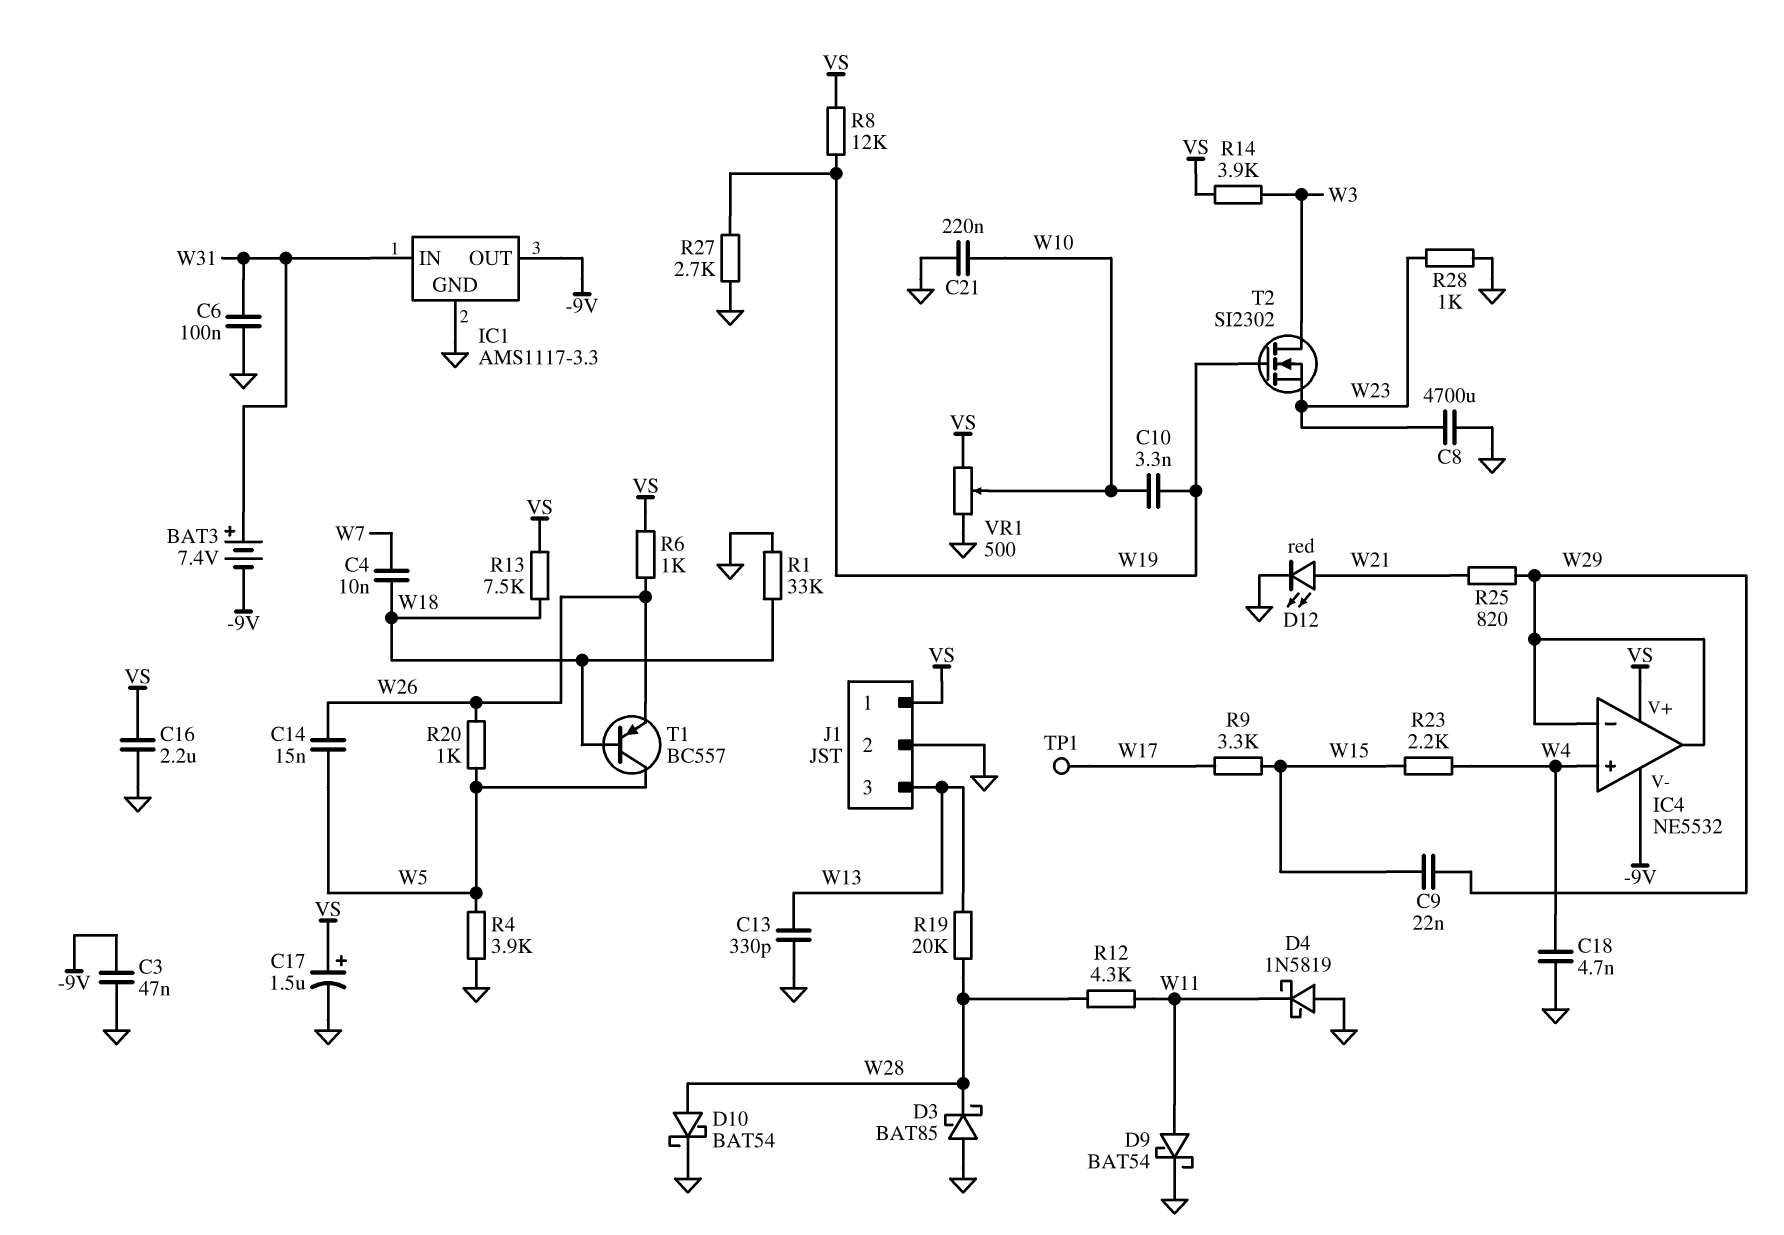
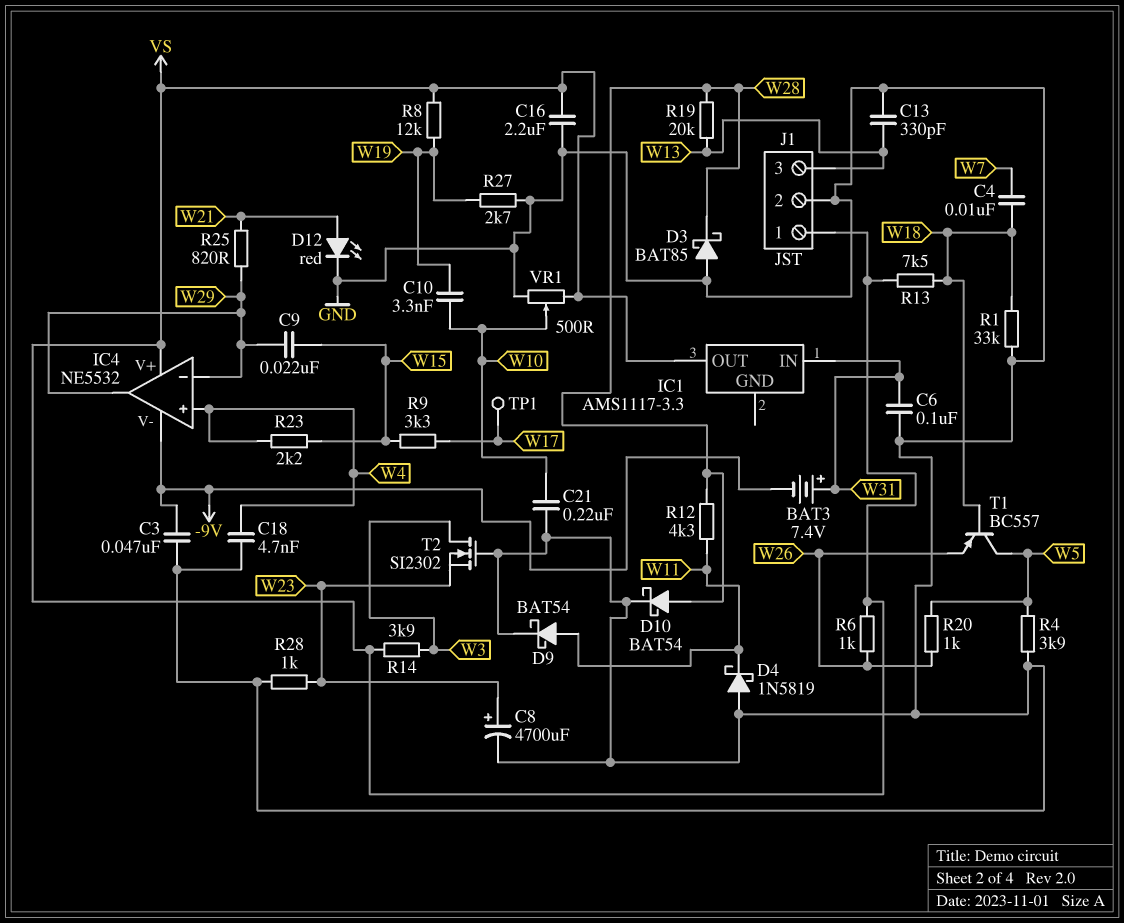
C8: 4700uF (GND, W23) -> 4700uF (plus W23, minus GND)
C14: 15nF (W5, W26) -> none
C17: 1.5uF (plus VS, minus GND) -> none
IC1 pin GND: GND -> none
IC1 pin OUT: -9V -> VS
T2: NMOS SI2302 (G W19, D W3, S W23) -> NMOS SI2302 (G GND, D W3, S W23)

